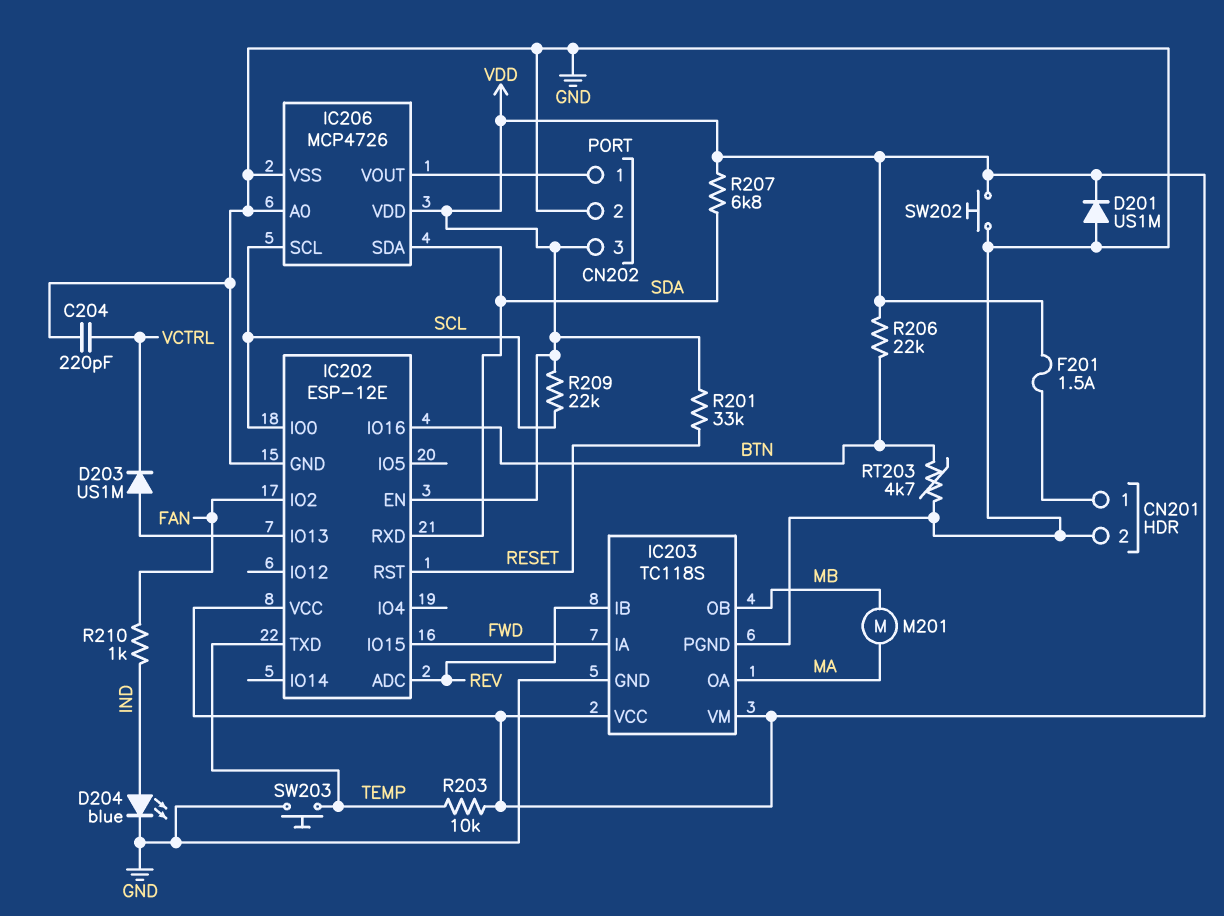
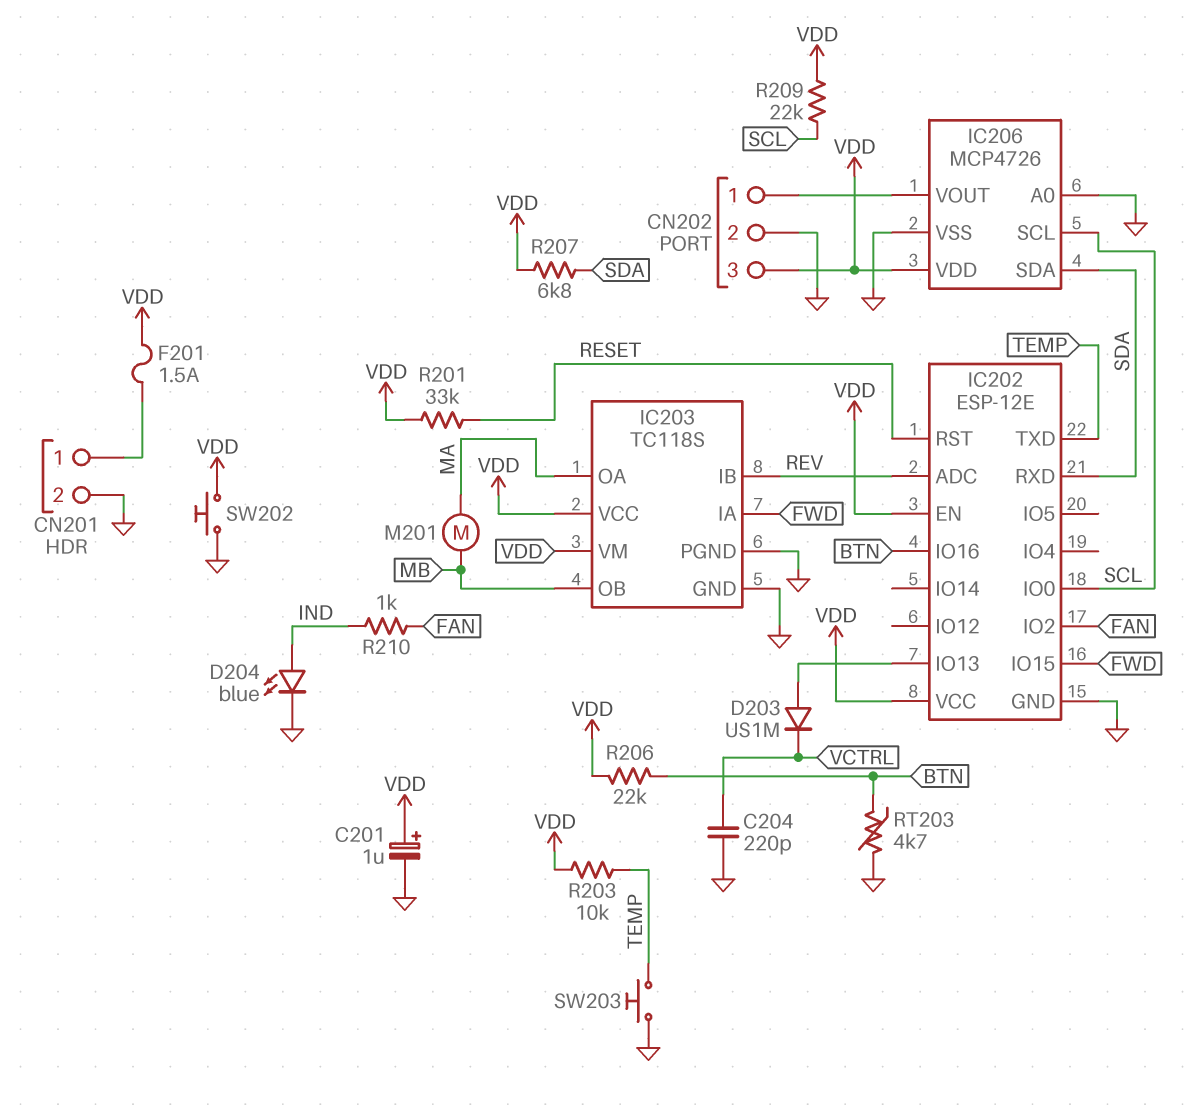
C201: none -> 1uF (plus VDD, minus GND)
D201: diode US1M (A GND, K VDD) -> none

